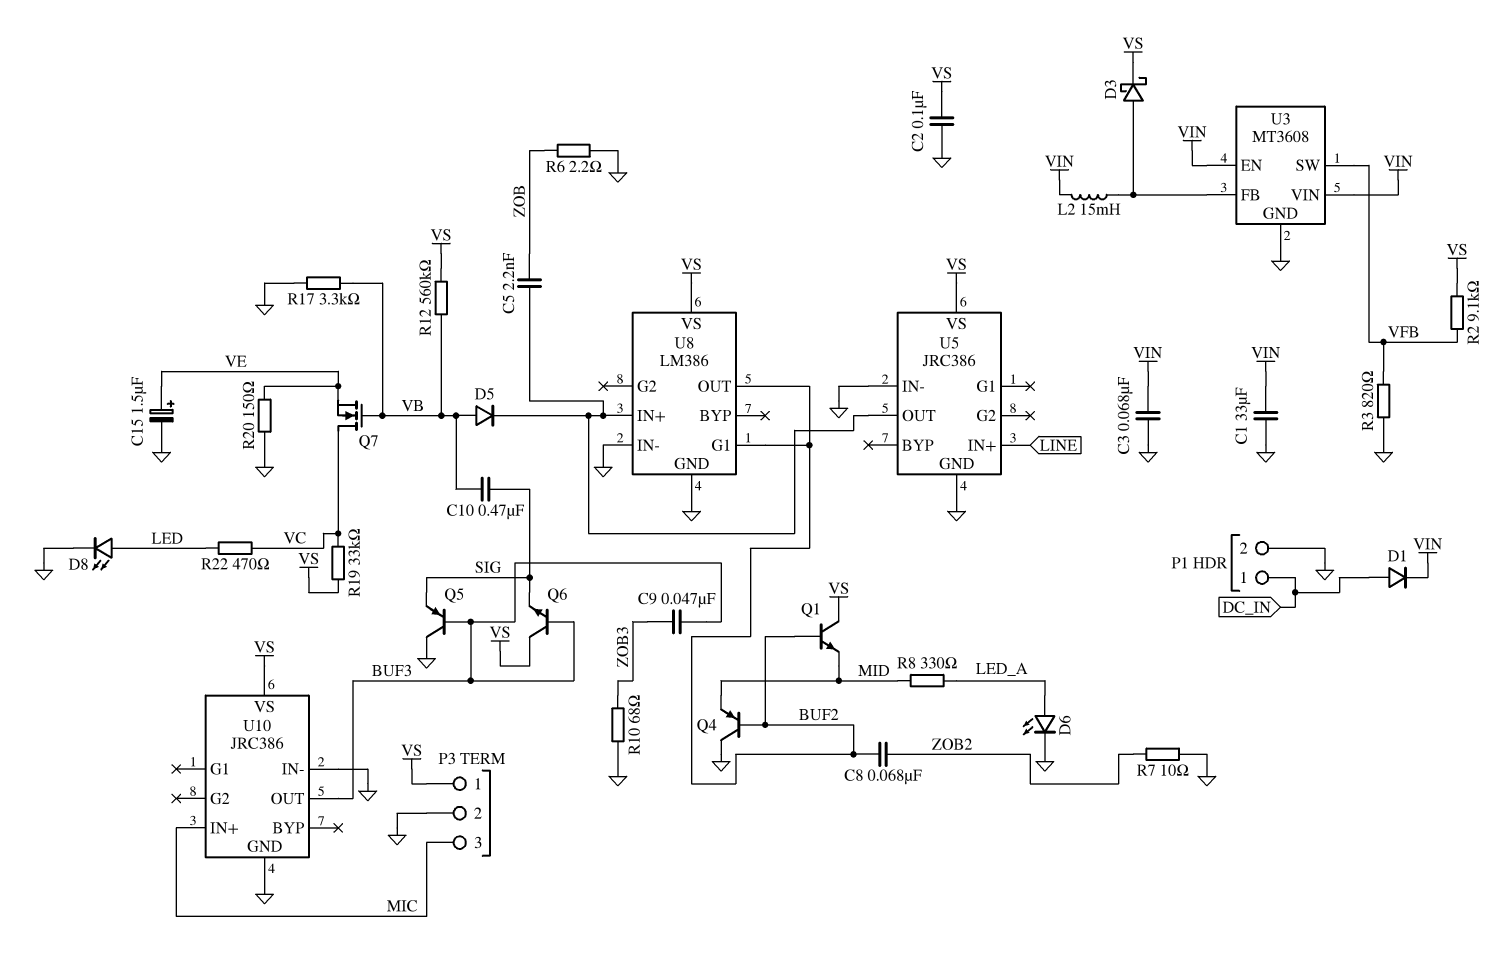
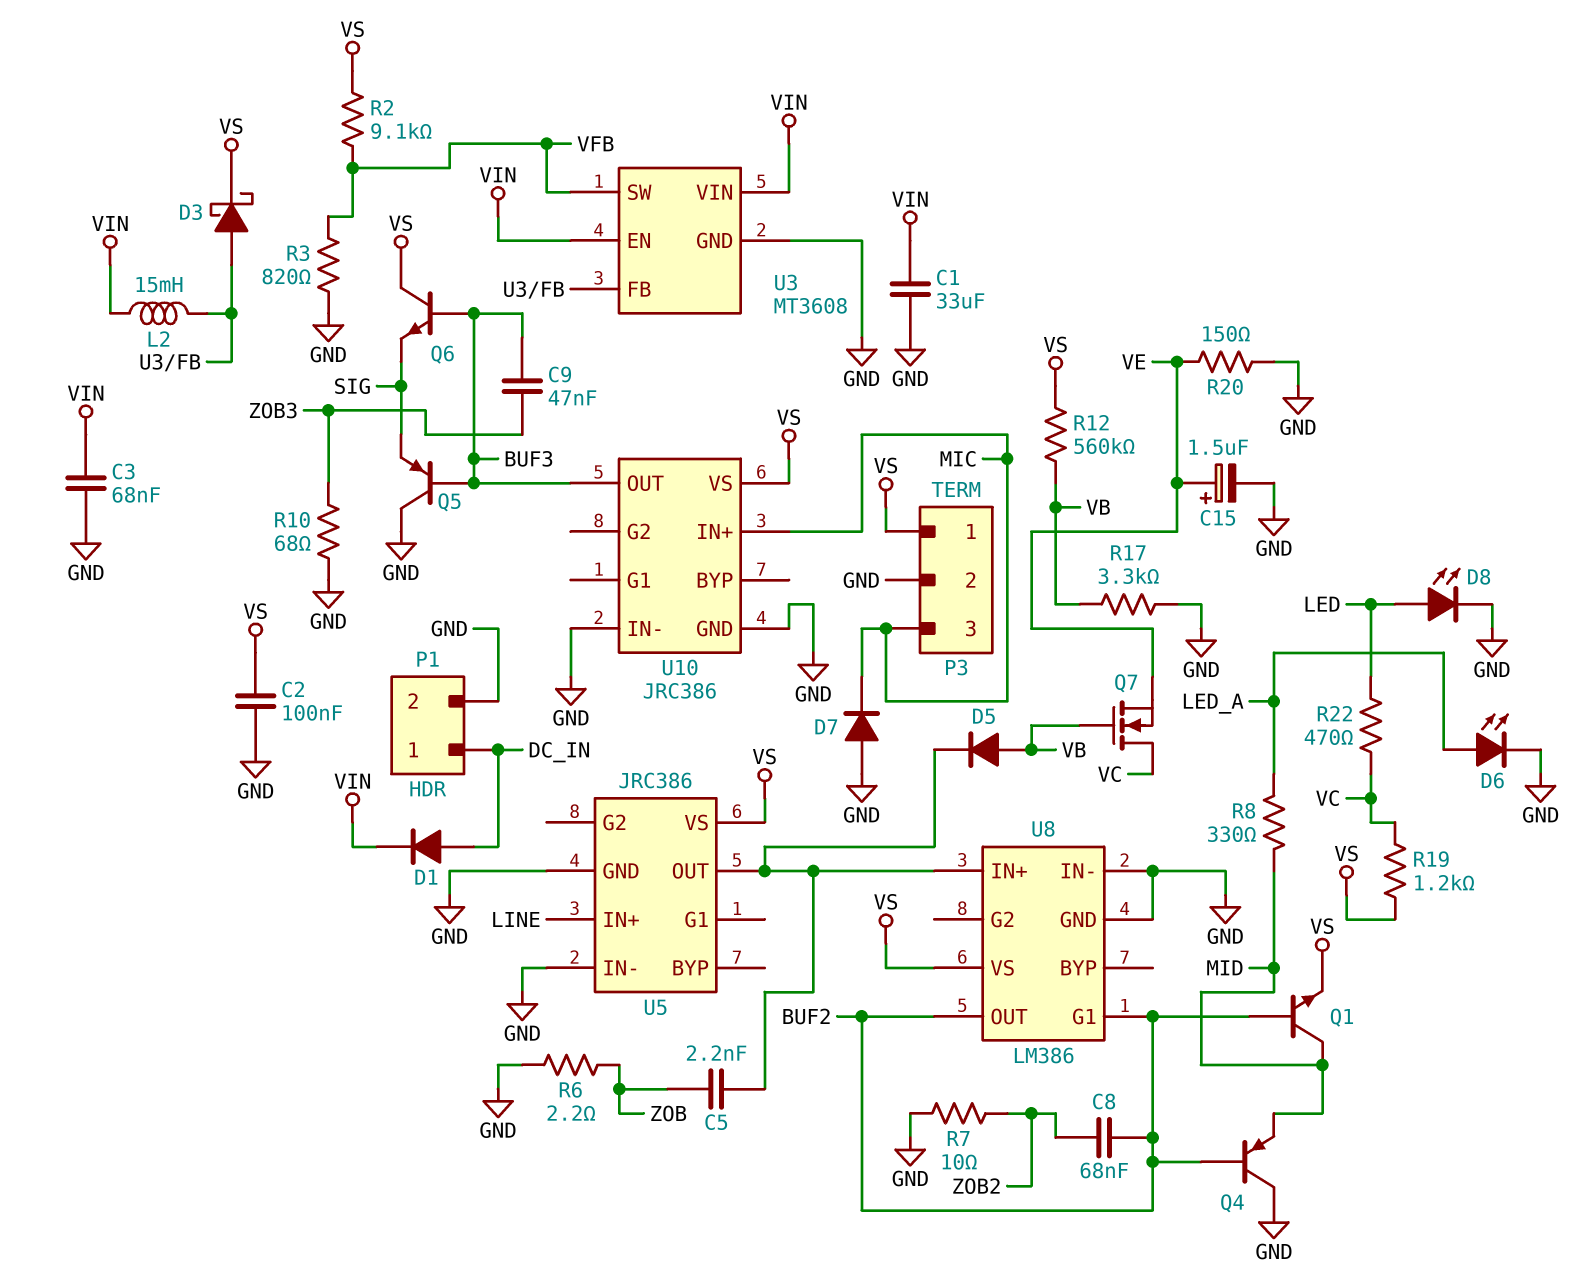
C10: 470nF (SIG, VB) -> none
D7: none -> diode (A GND, K MIC)
Q1: NPN (B BUF2, C VS, E MID) -> NPN (B BUF2, C MID, E VS)
R19: 33k (VC, VS) -> 1.2k (VC, VS)

